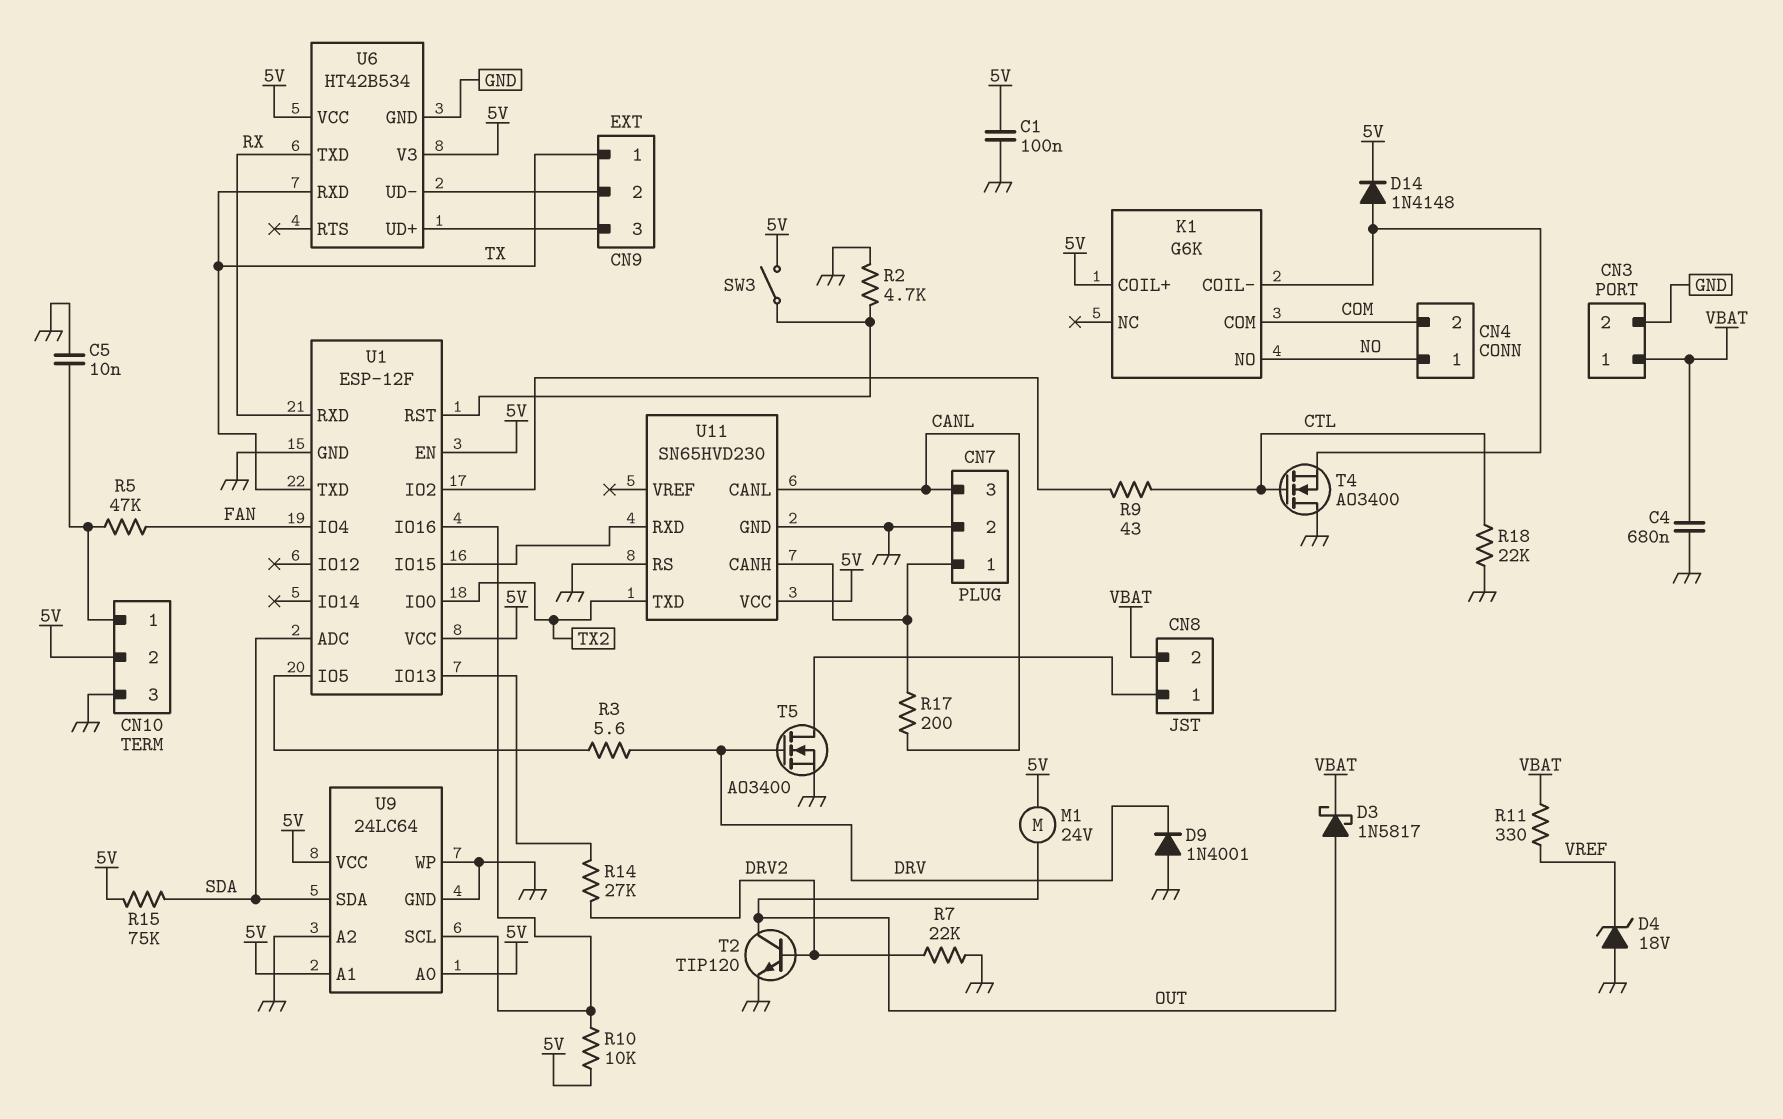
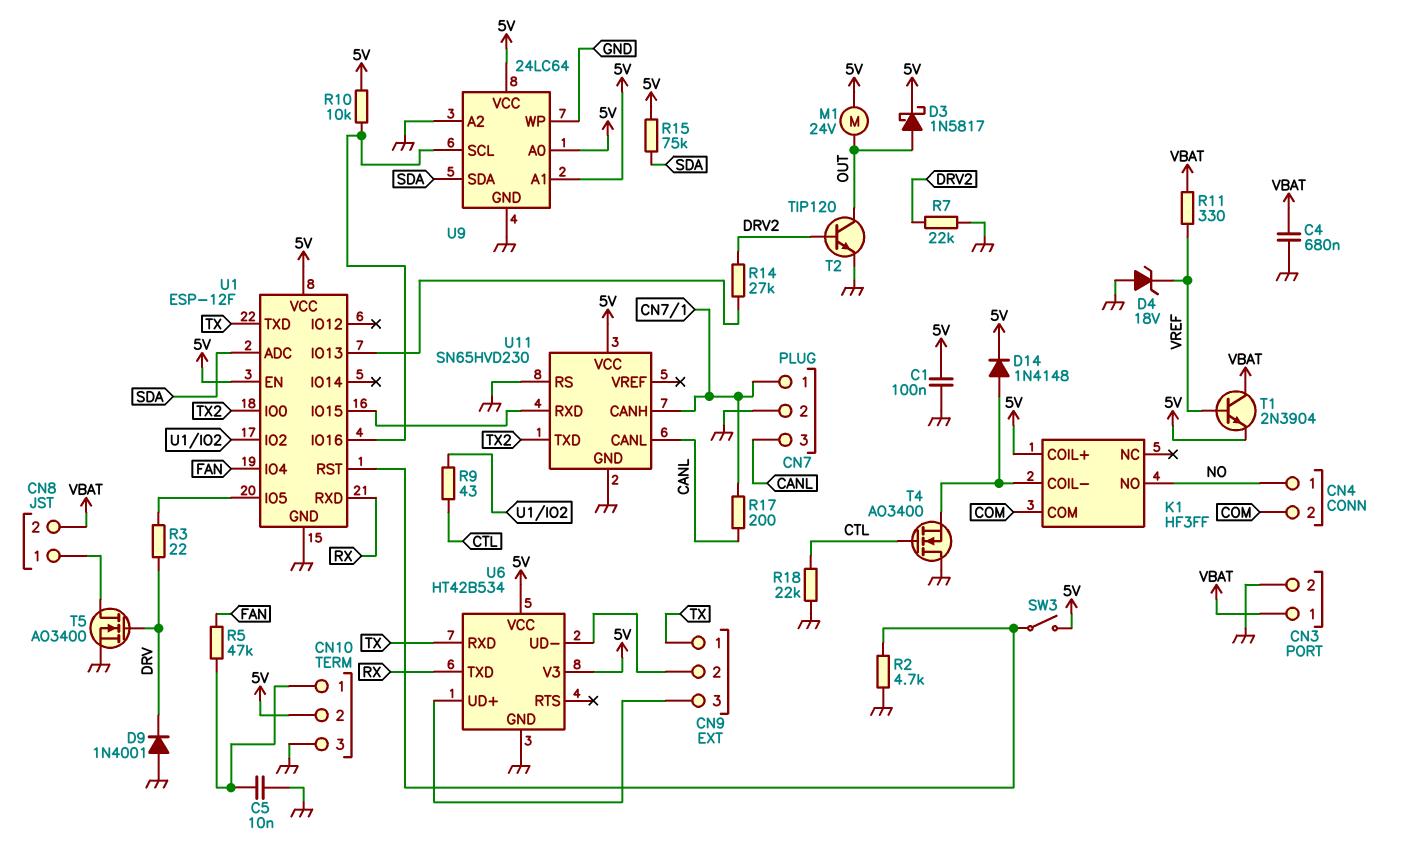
D3: schottky 1N5817 (A OUT, K VBAT) -> schottky 1N5817 (A OUT, K 5V)
K1: G6K -> HF3FF
R3: 5.6 (DRV, U1/IO5) -> 22 (DRV, U1/IO5)
T1: none -> NPN 2N3904 (B VREF, C VBAT, E 5V)

